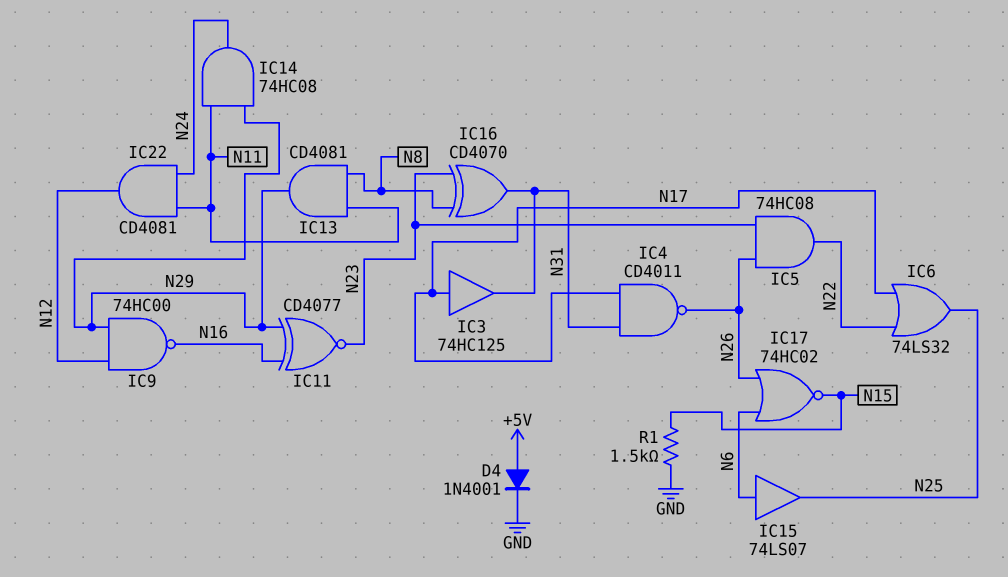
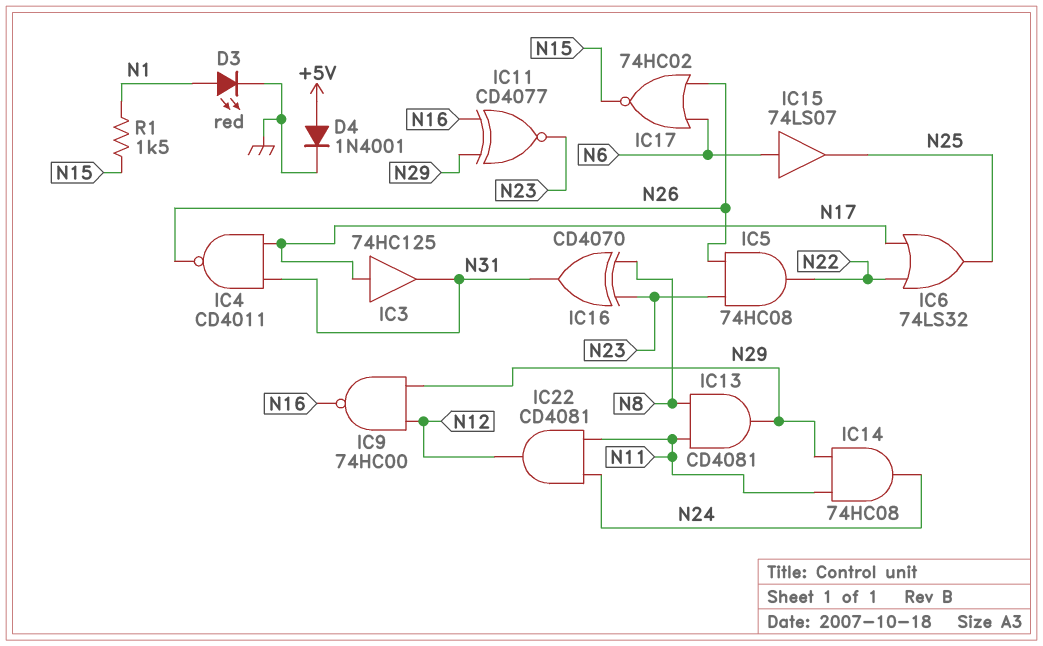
D3: none -> LED red (A N1, K GND)
R1: 1.5k (GND, N15) -> 1.5k (N1, N15)

